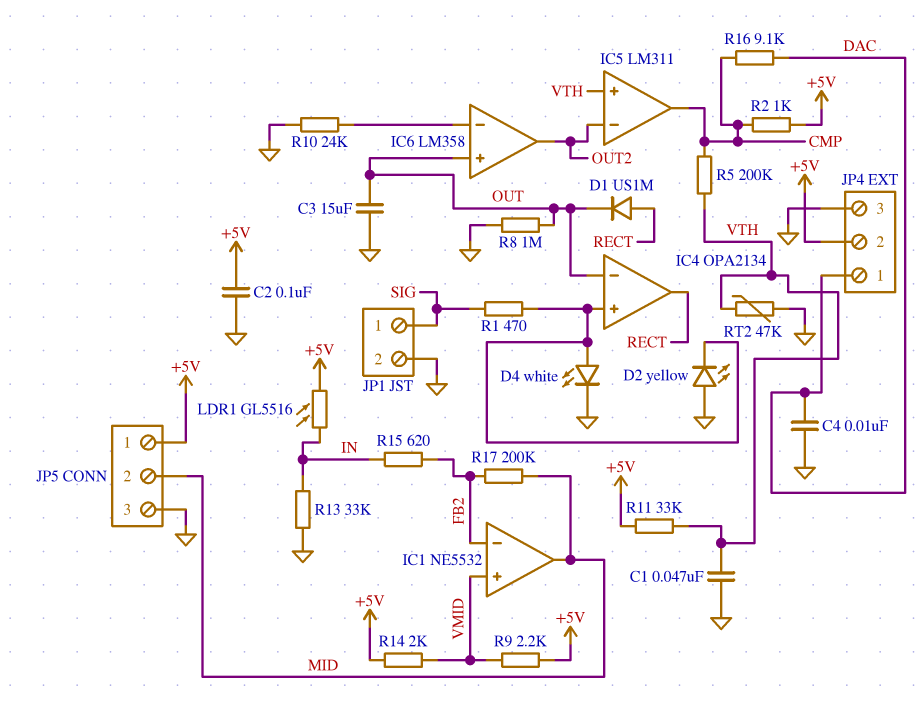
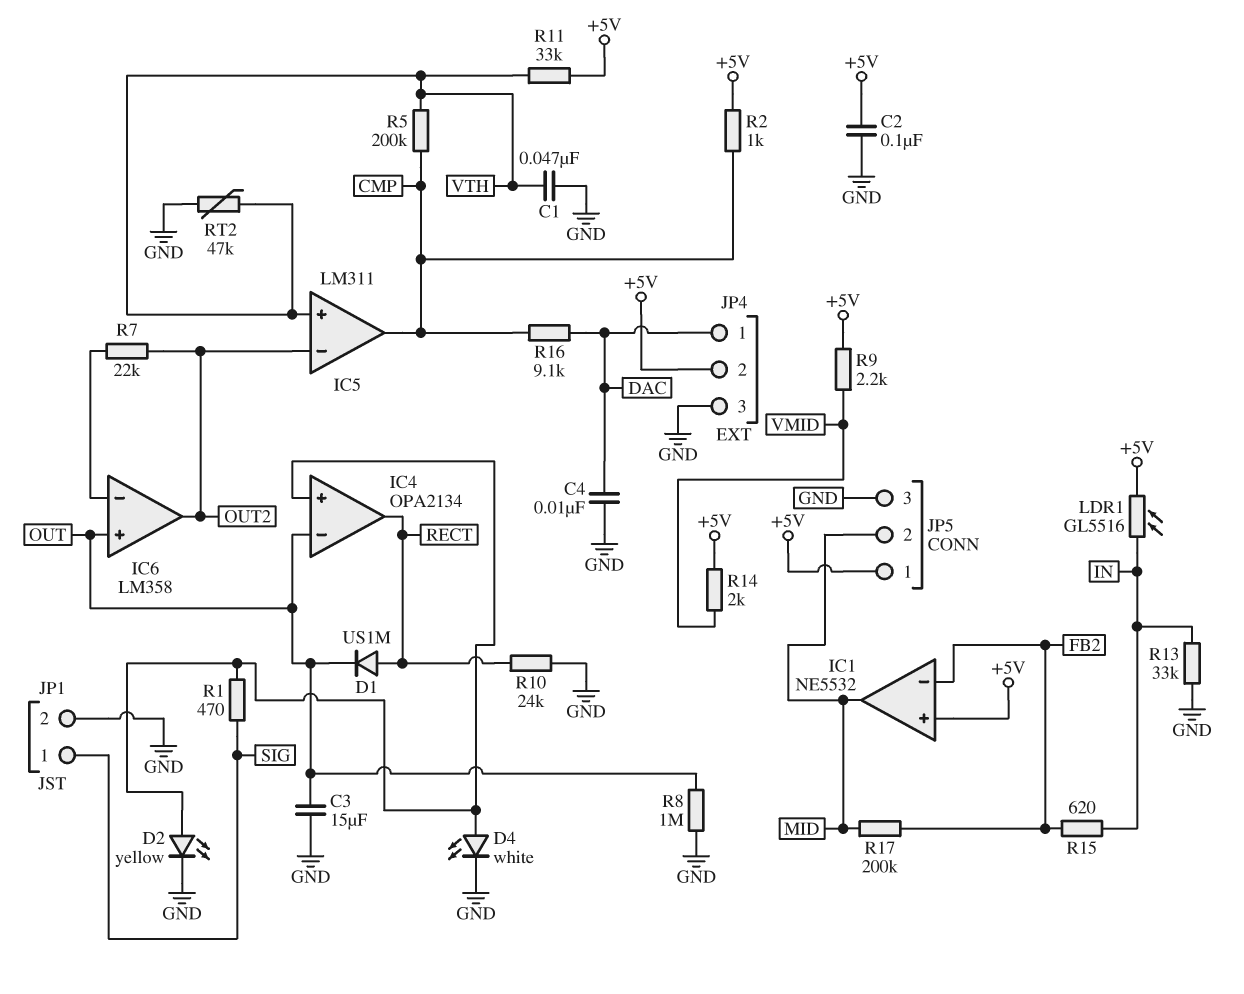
D2: LED yellow (A GND, K IC4/in+) -> LED yellow (A IC4/in+, K GND)
IC1 pin in+: VMID -> +5V
R7: none -> 22k (IC6/in-, OUT2)
R10: 24k (GND, IC6/in-) -> 24k (GND, RECT)

